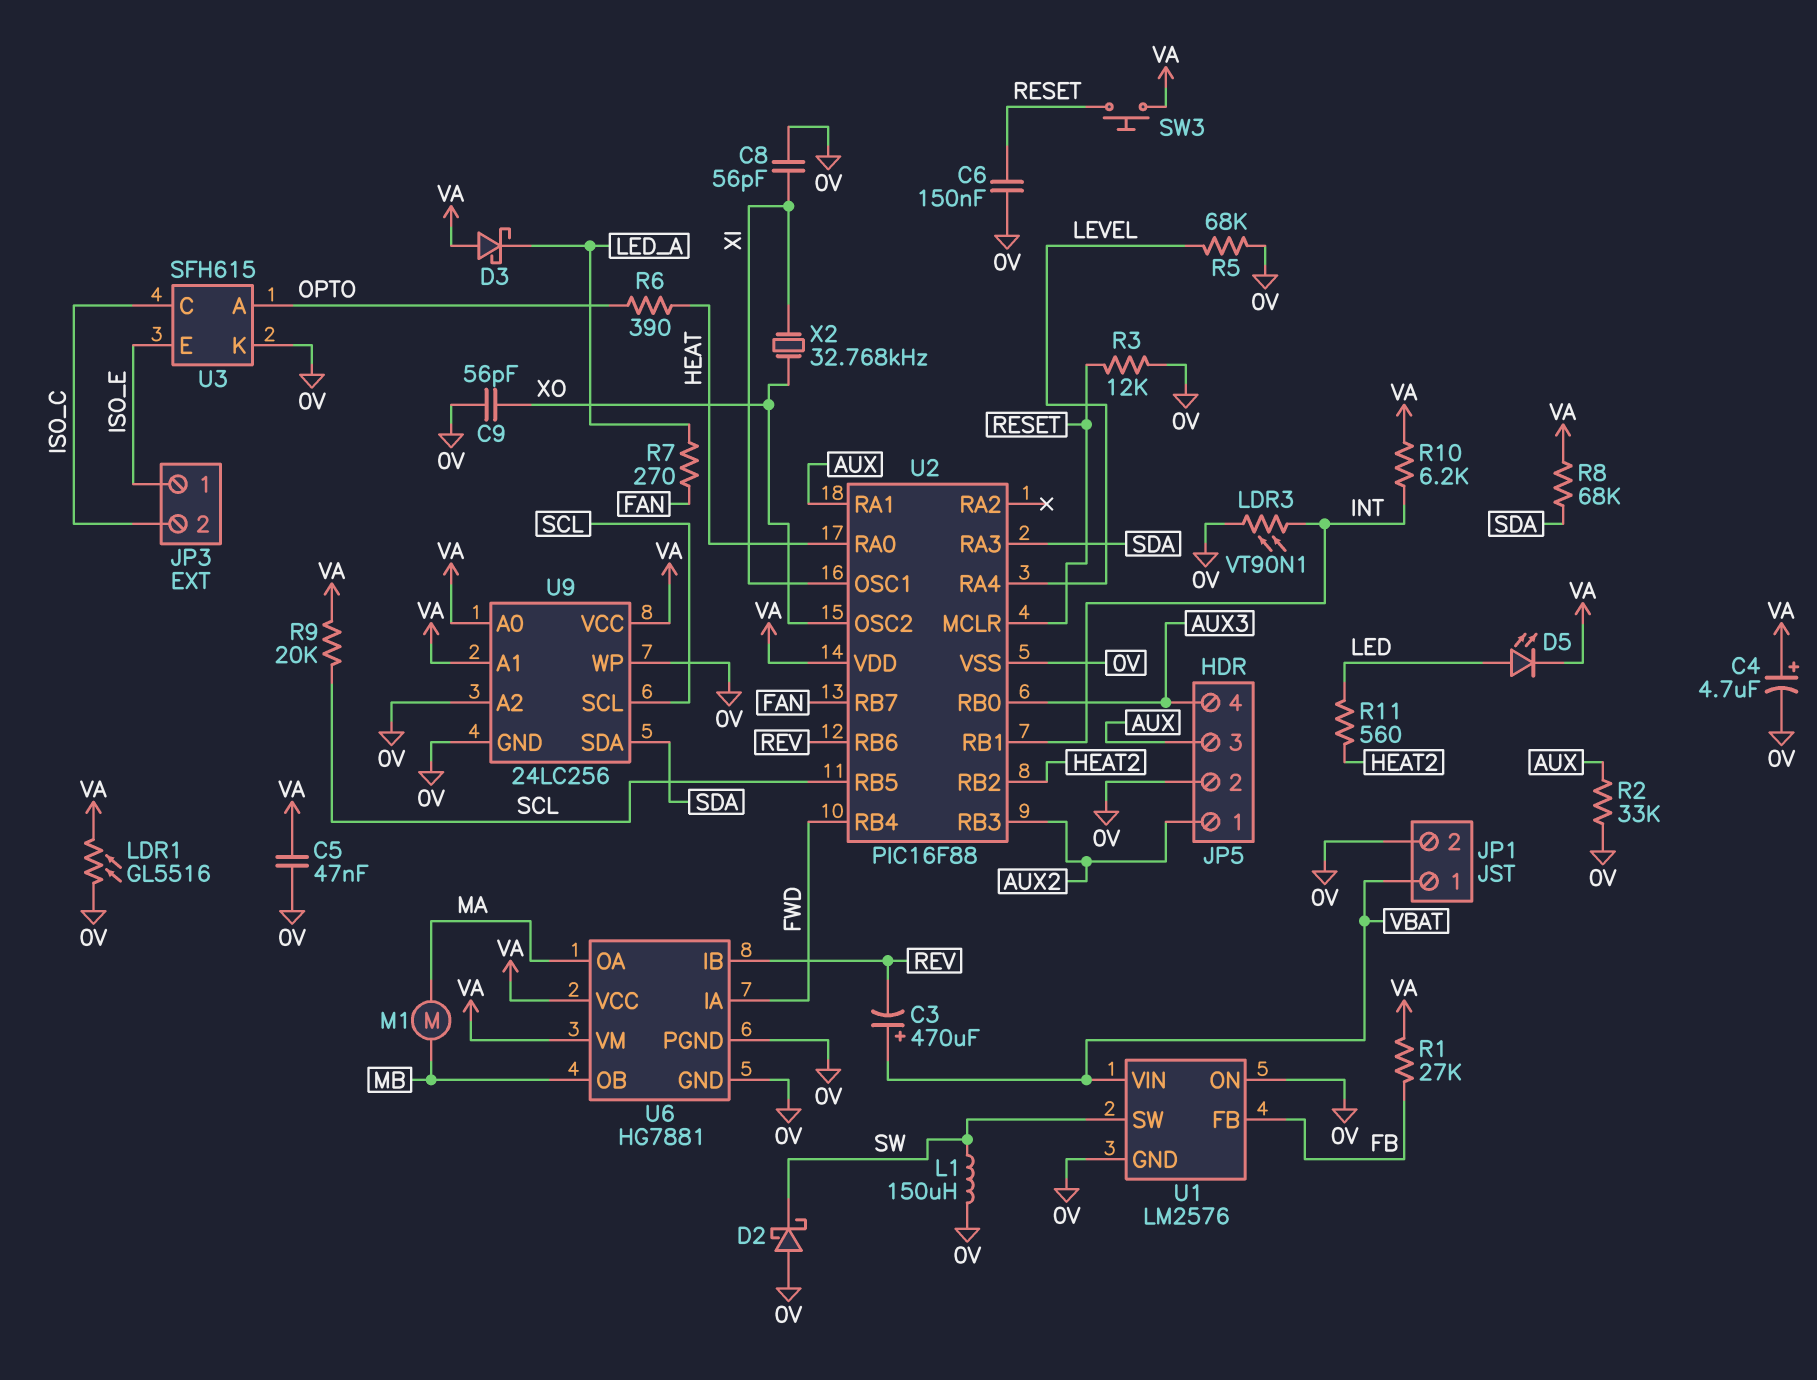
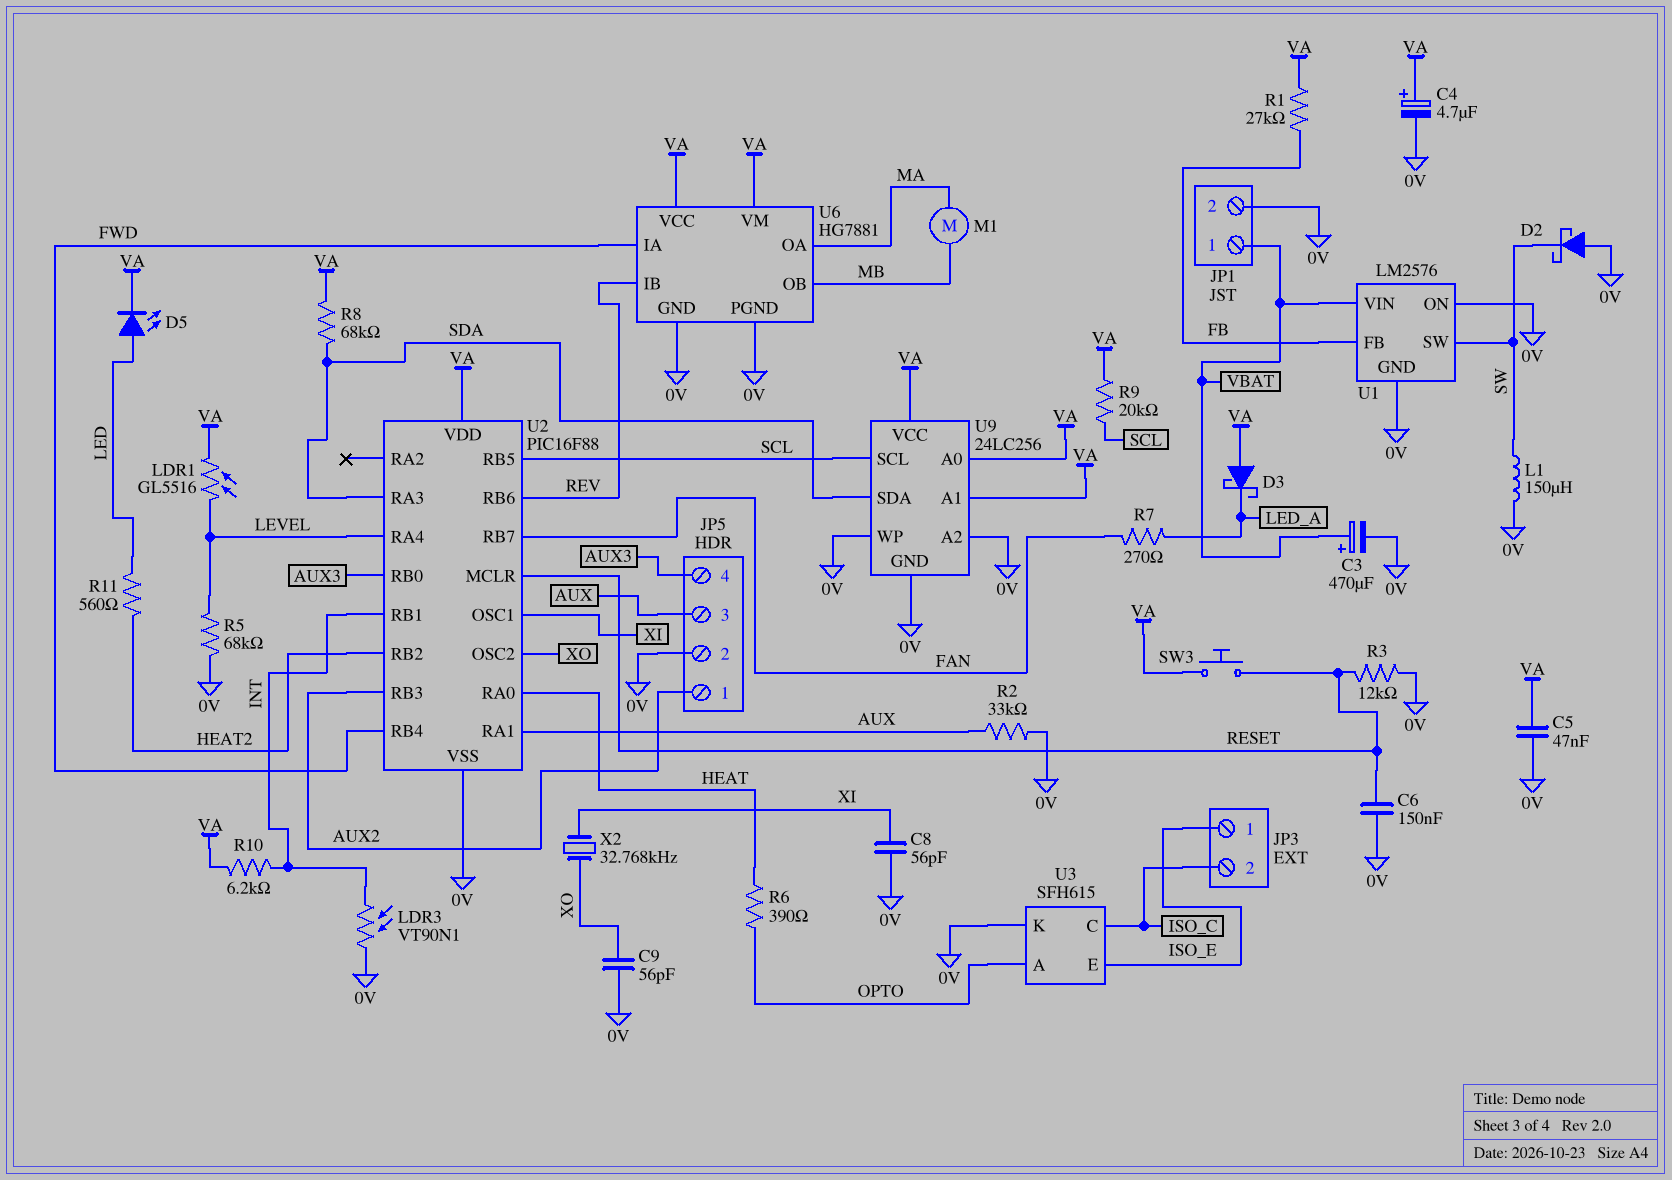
C3: 470uF (plus VBAT, minus REV) -> 470uF (plus VBAT, minus 0V)
LDR1: GL5516 (0V, VA) -> GL5516 (LEVEL, VA)

